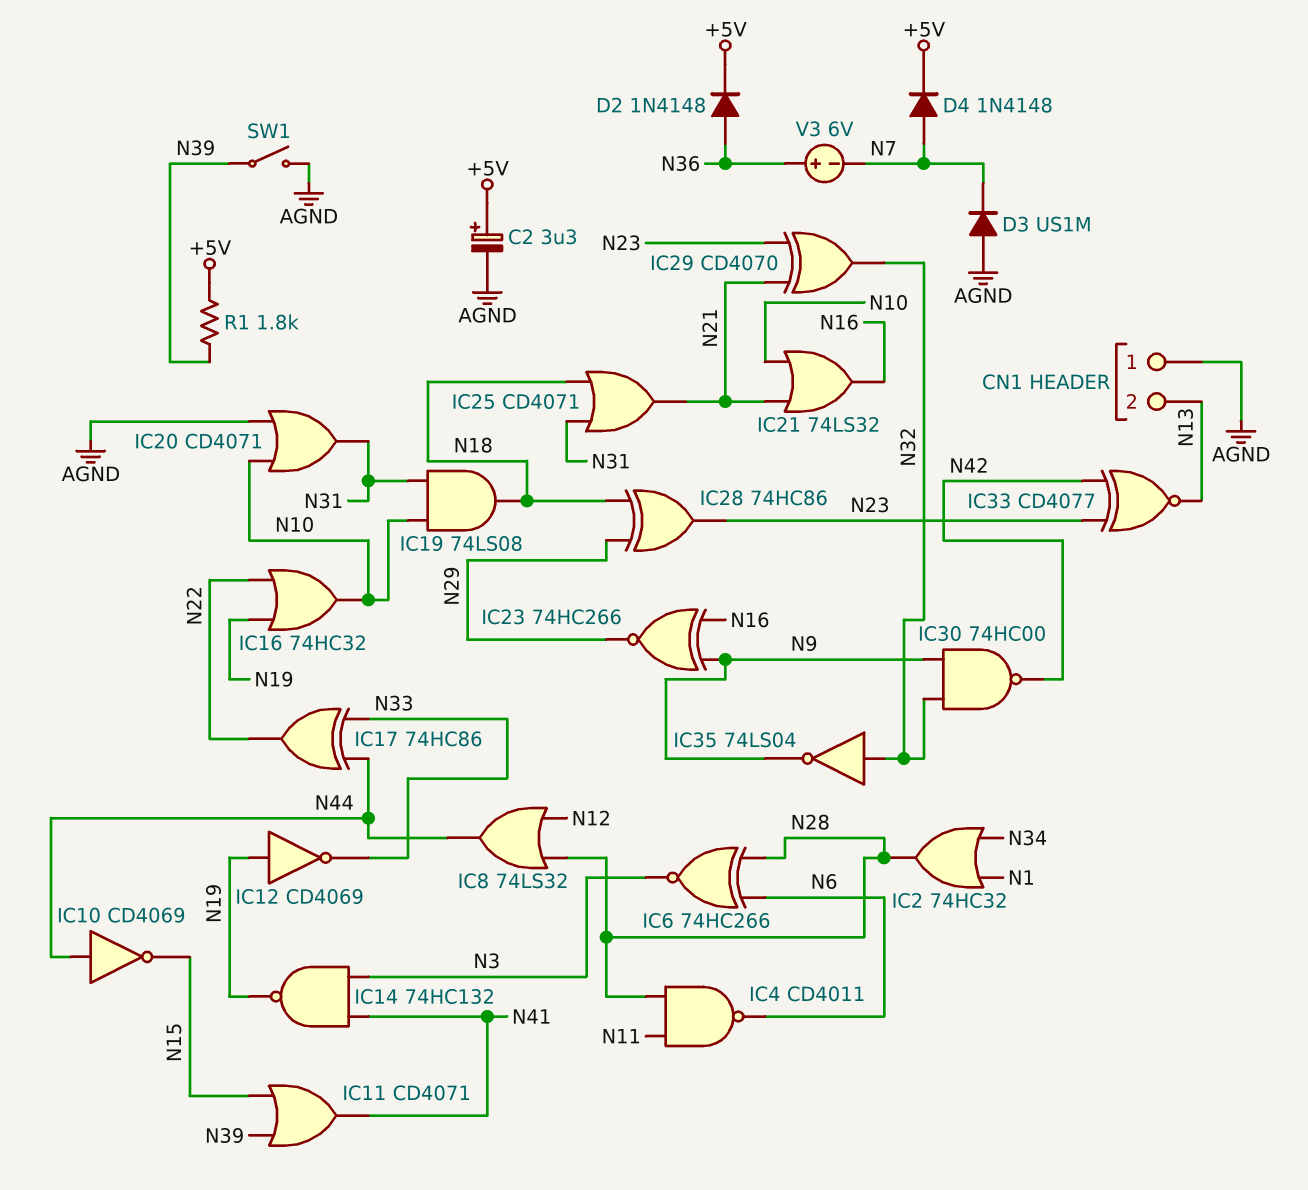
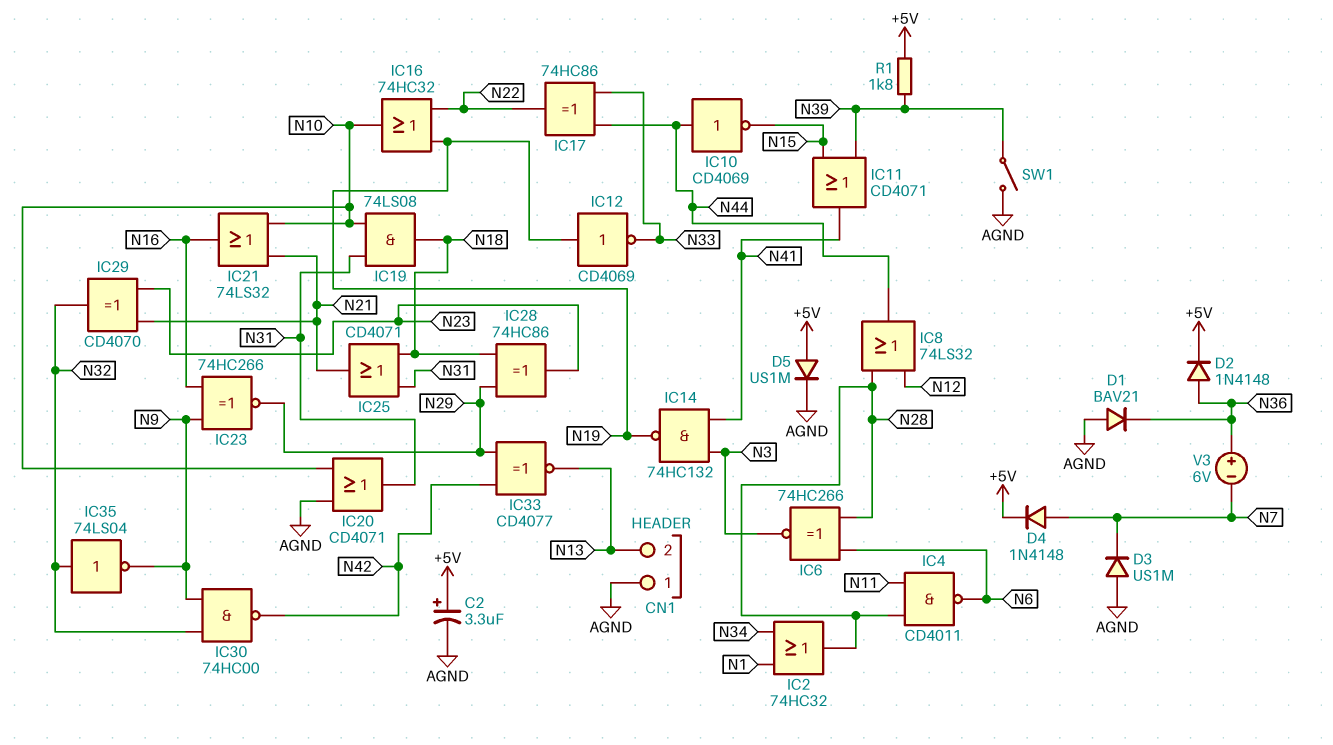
D1: none -> diode BAV21 (A AGND, K N36)
D5: none -> diode US1M (A +5V, K AGND)
IC33: XNOR CD4077 (in N23, in N42, out N13) -> XNOR CD4077 (in N29, in N42, out N13)

